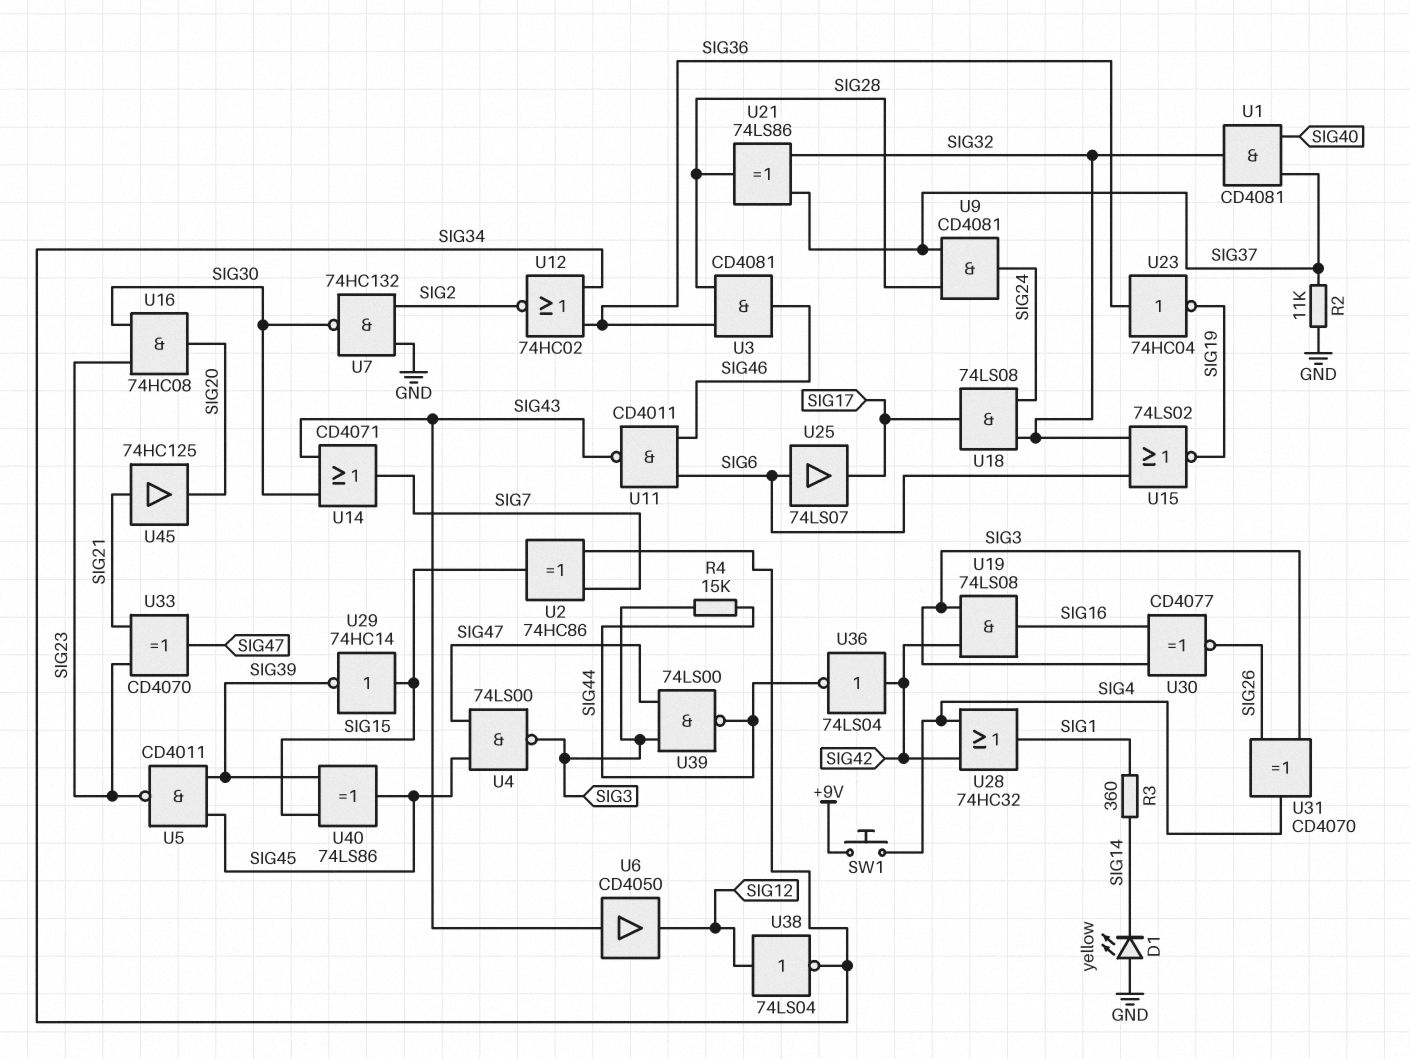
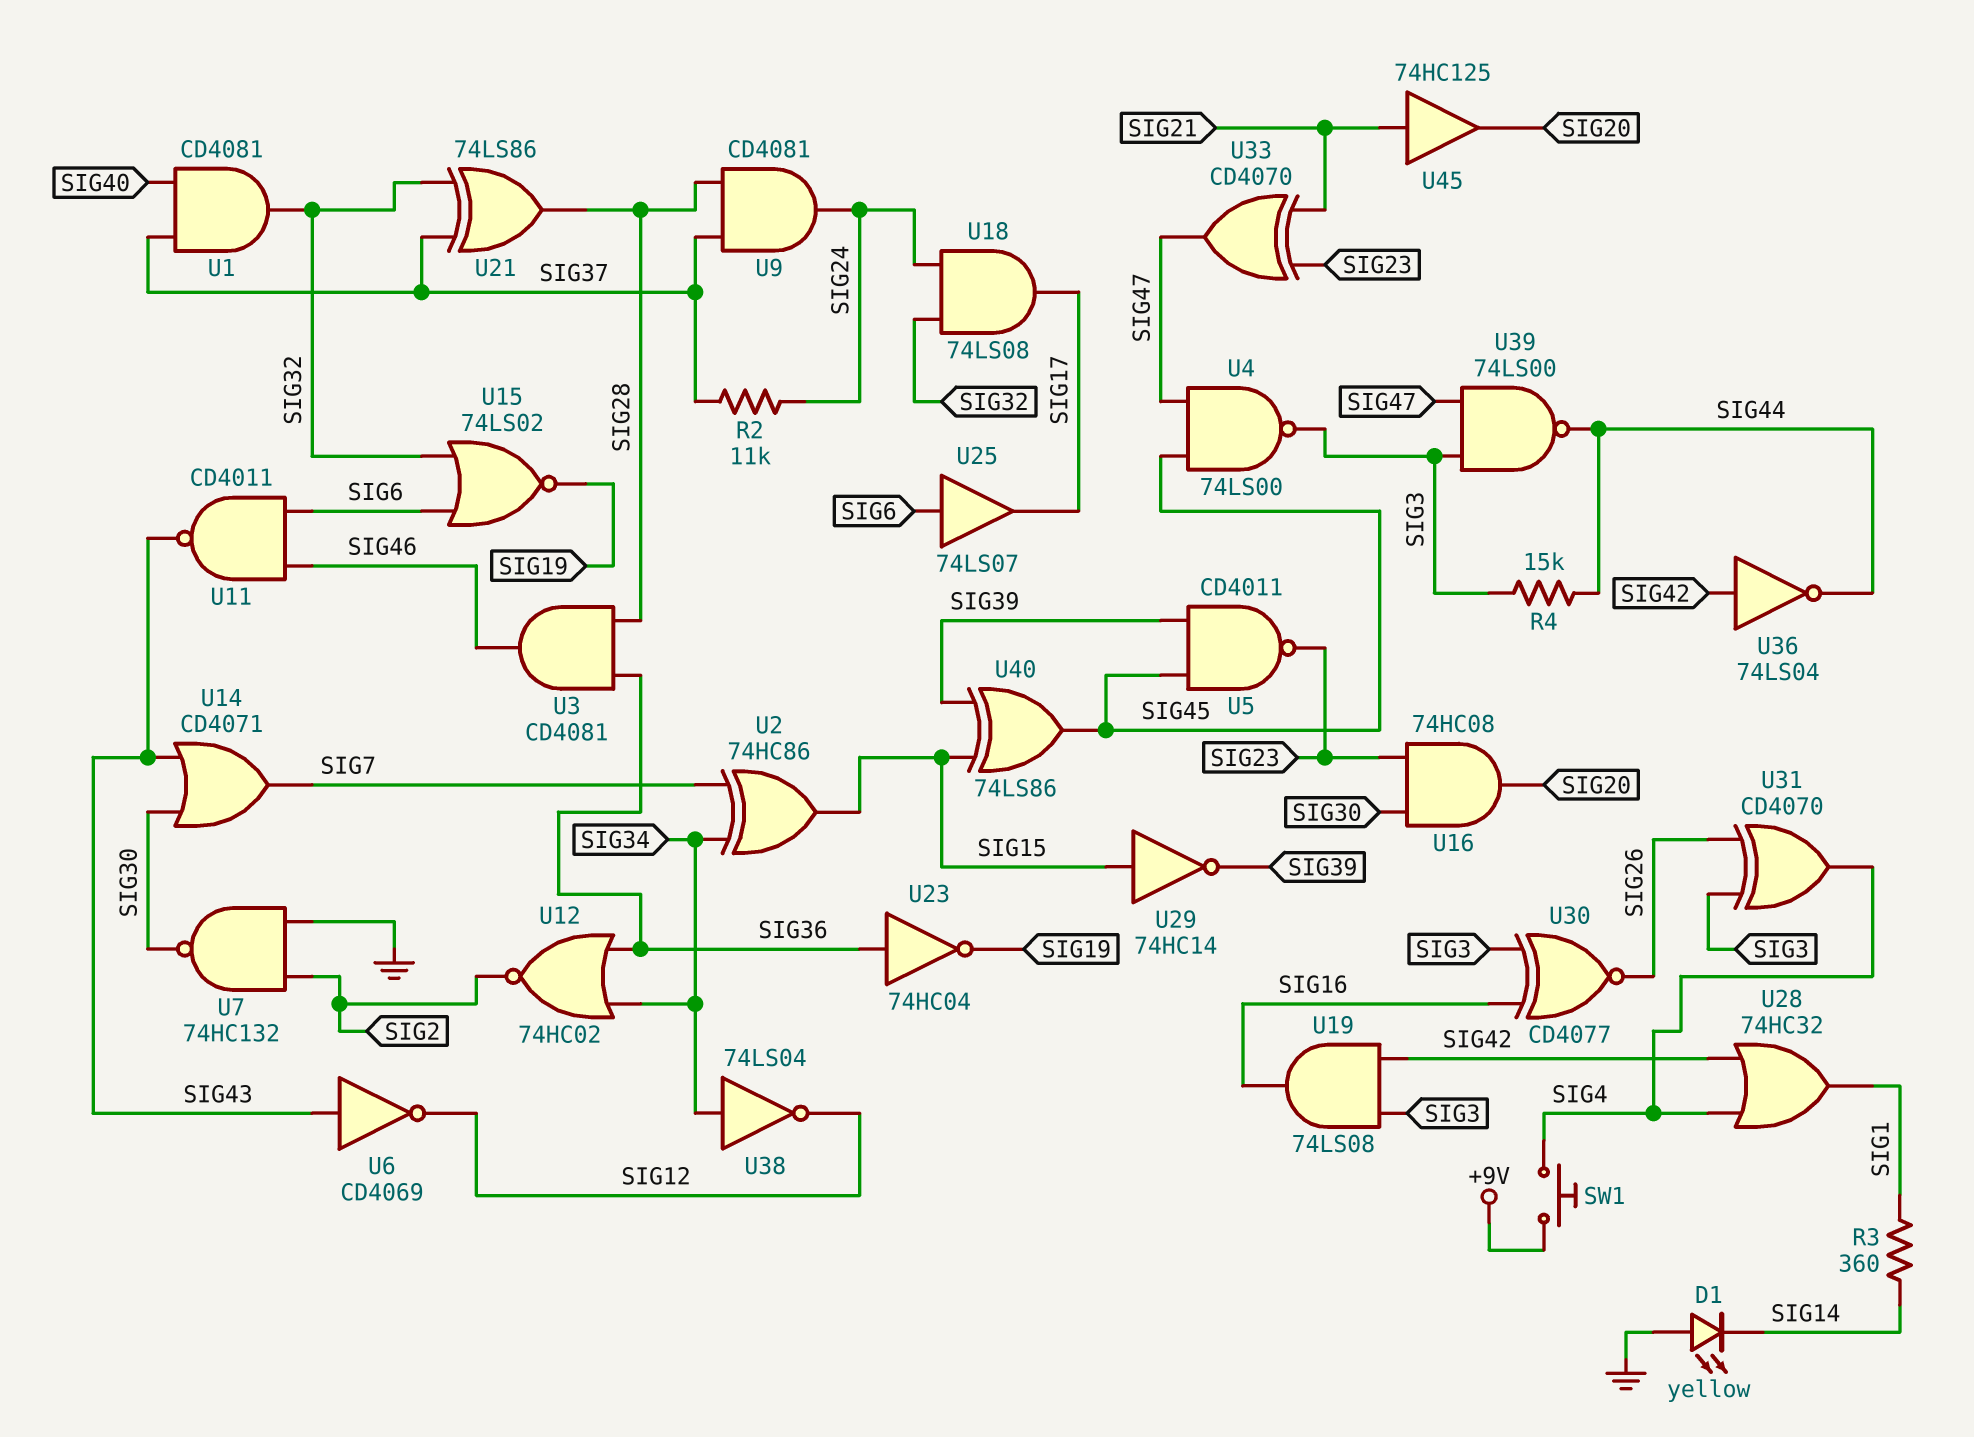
R2: 11k (GND, SIG37) -> 11k (SIG24, SIG37)
U6: buffer CD4050 (in SIG43, out SIG12) -> NOT CD4069 (in SIG43, out SIG12)
U38: NOT 74LS04 (in SIG12, out SIG34) -> NOT 74LS04 (in SIG34, out SIG12)

